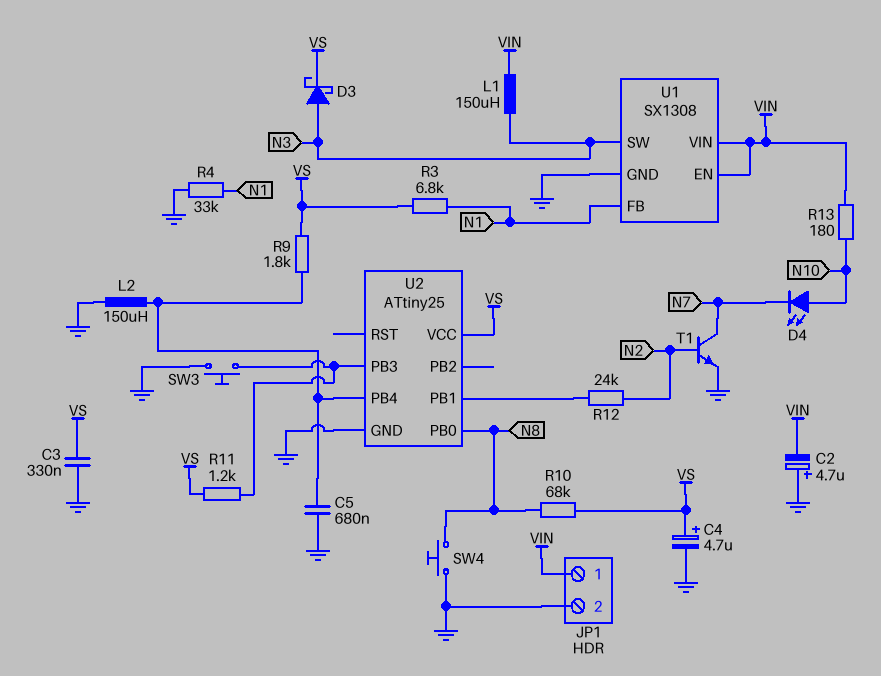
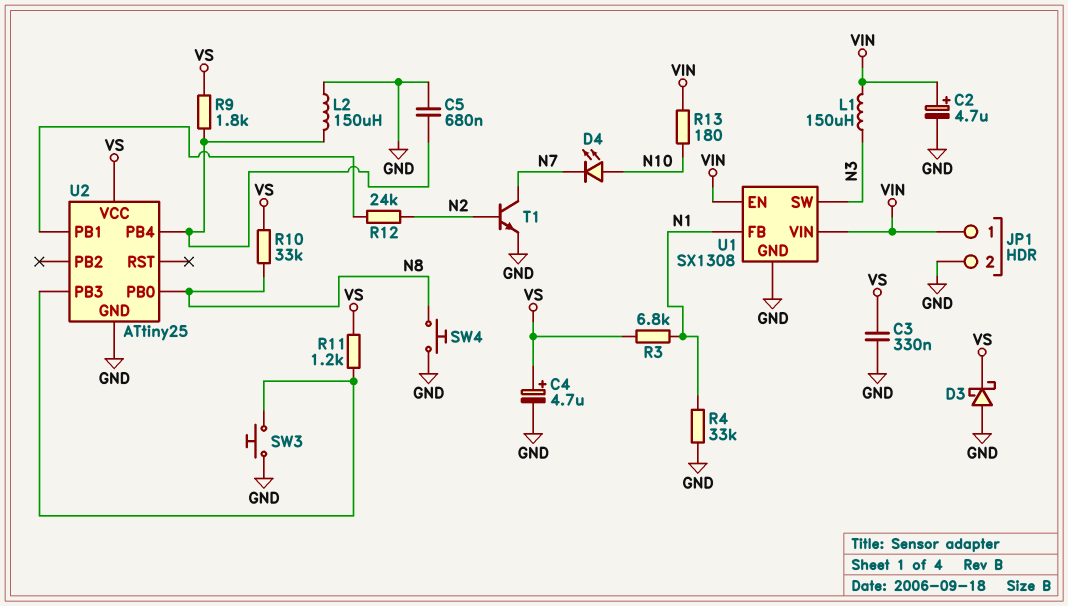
C2: 4.7uF (plus GND, minus VIN) -> 4.7uF (plus VIN, minus GND)
D3: schottky (A N3, K VS) -> schottky (A GND, K VS)
R10: 68k (N8, VS) -> 33k (N8, VS)

